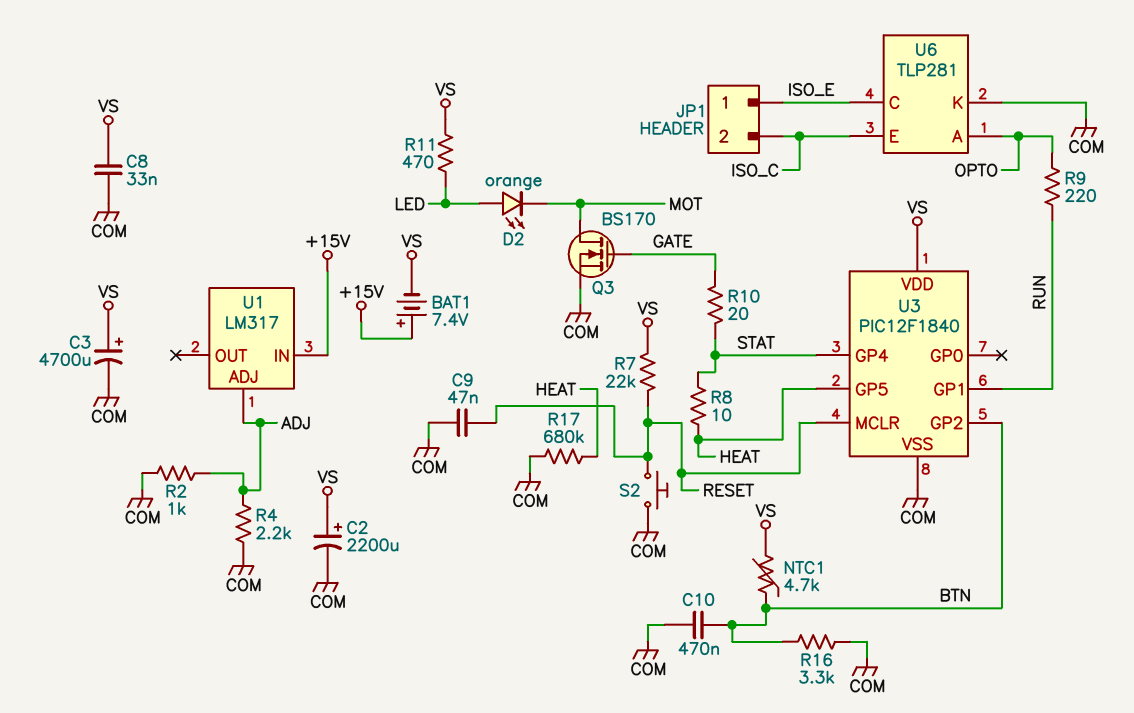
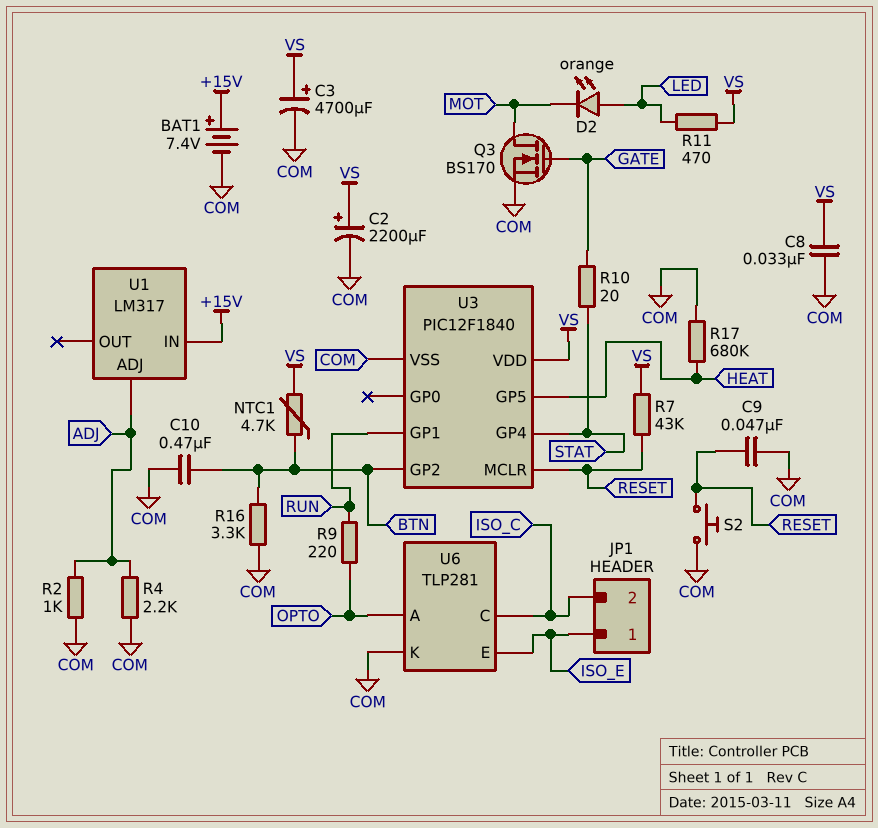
BAT1: 7.4V (plus +15V, minus VS) -> 7.4V (plus +15V, minus COM)
R7: 22k (RESET, VS) -> 43k (RESET, VS)
R8: 10 (HEAT, STAT) -> none
U6 pin C: ISO_E -> ISO_C
U6 pin E: ISO_C -> ISO_E

